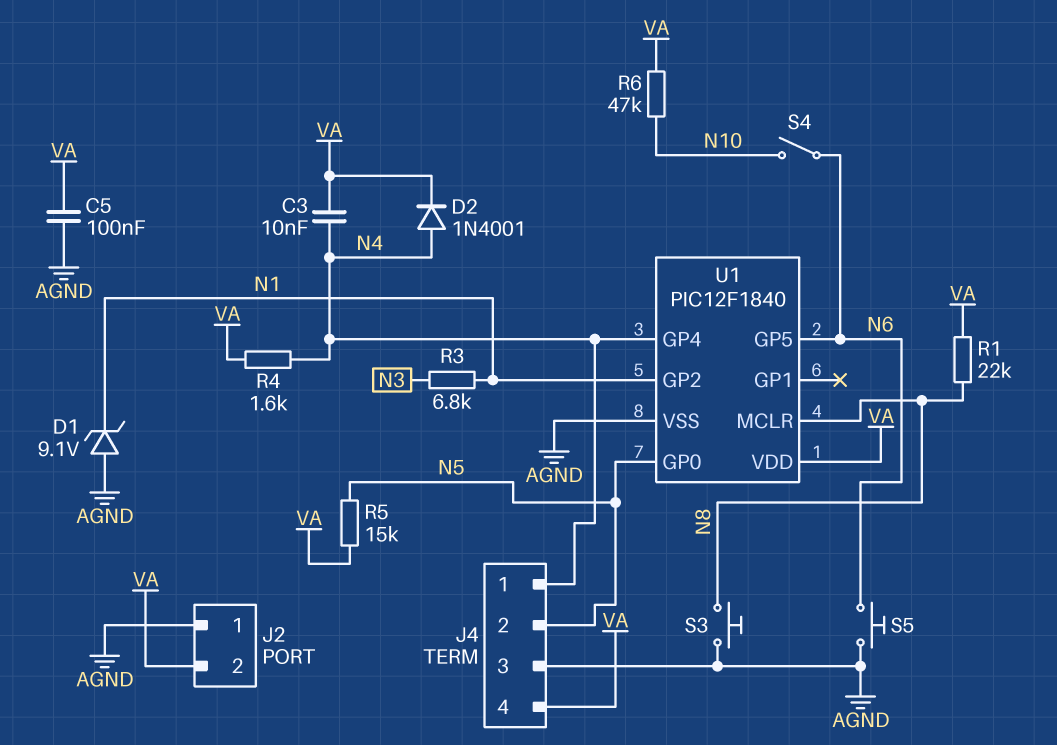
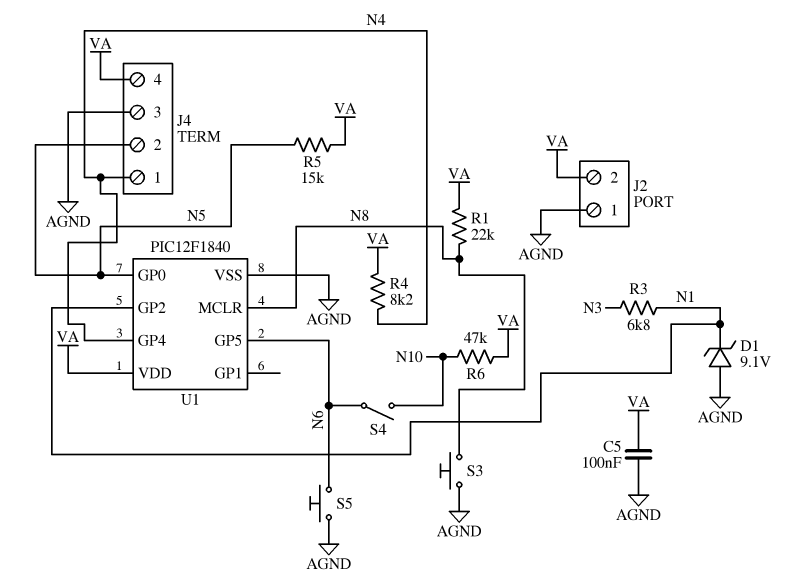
C3: 10nF (N4, VA) -> none
D2: diode 1N4001 (A N4, K VA) -> none
R4: 1.6k (N4, VA) -> 8.2k (N4, VA)

